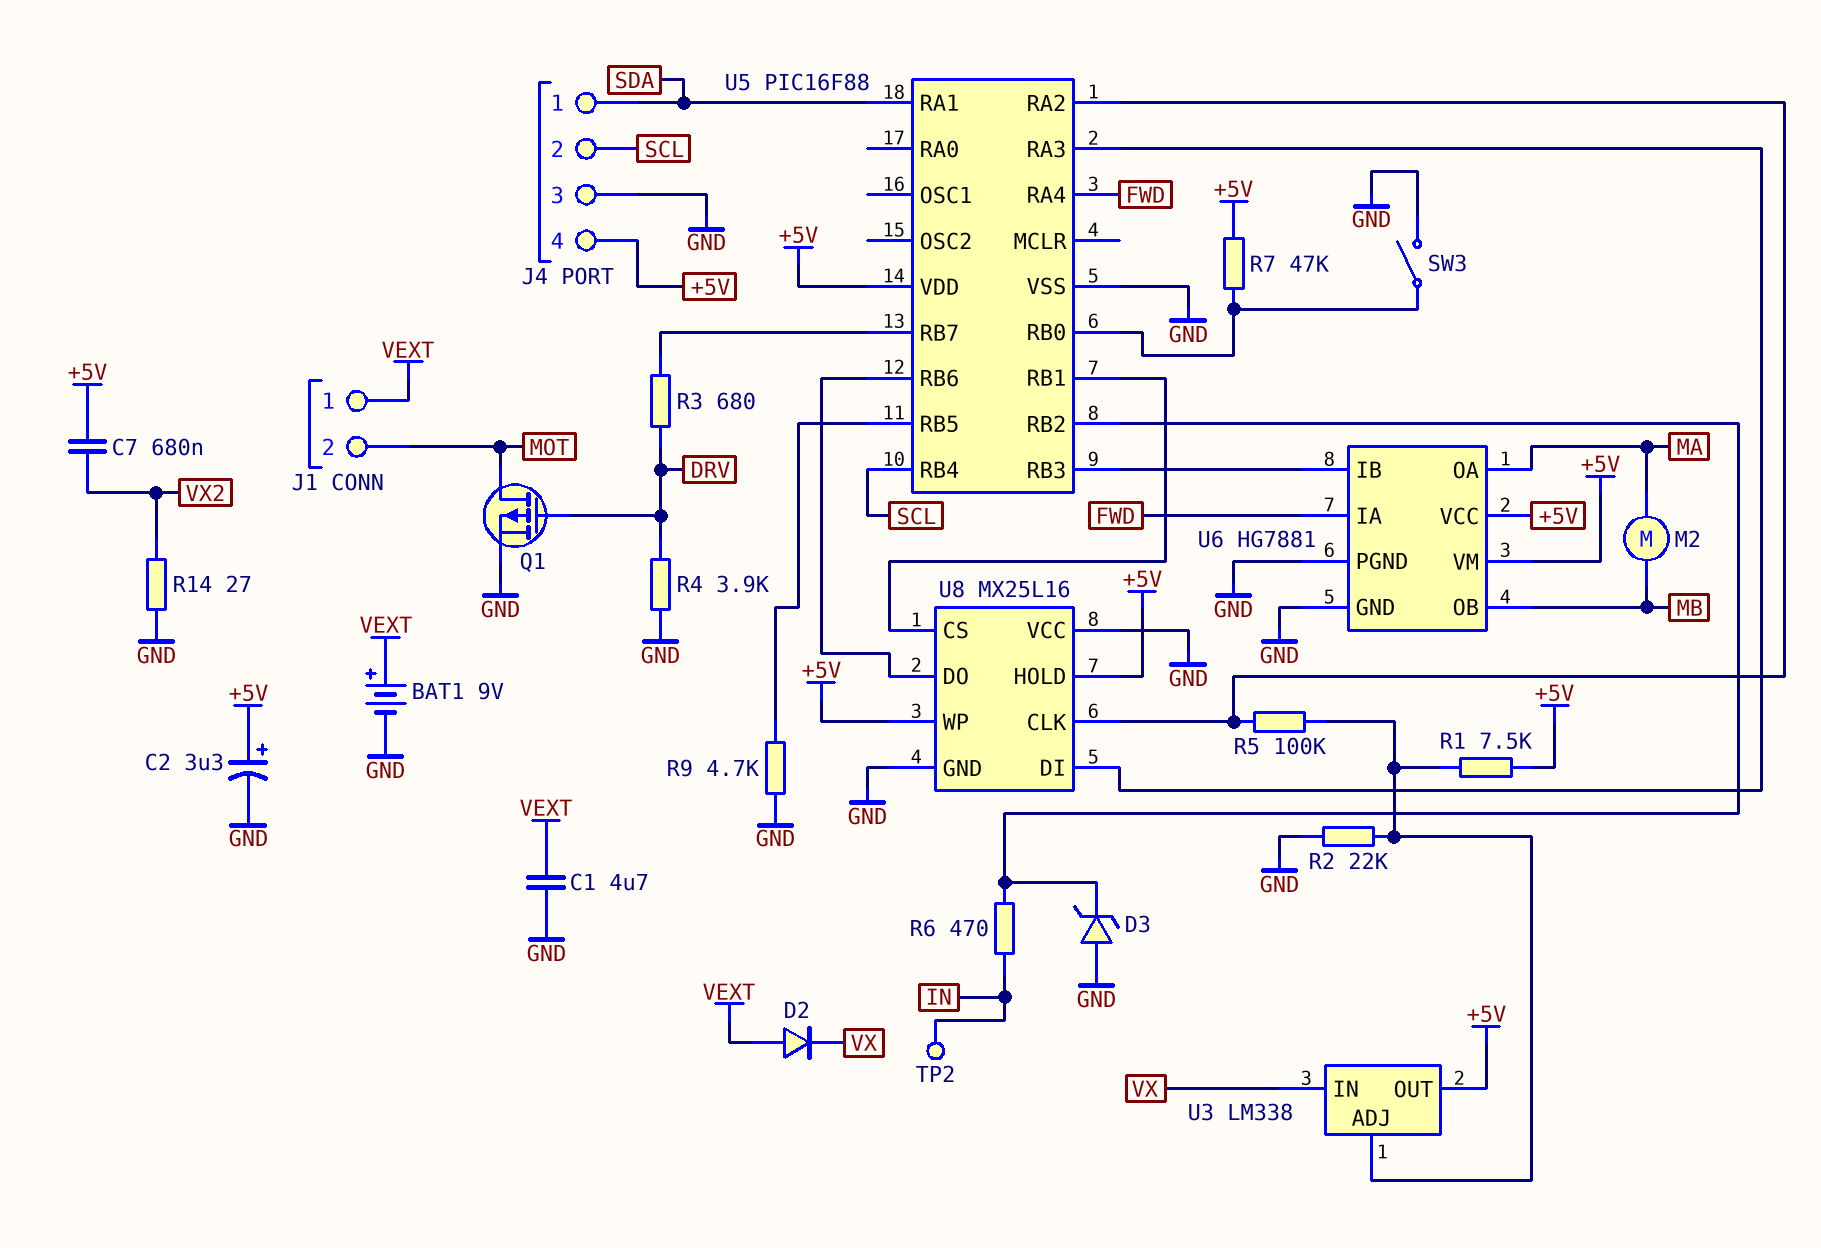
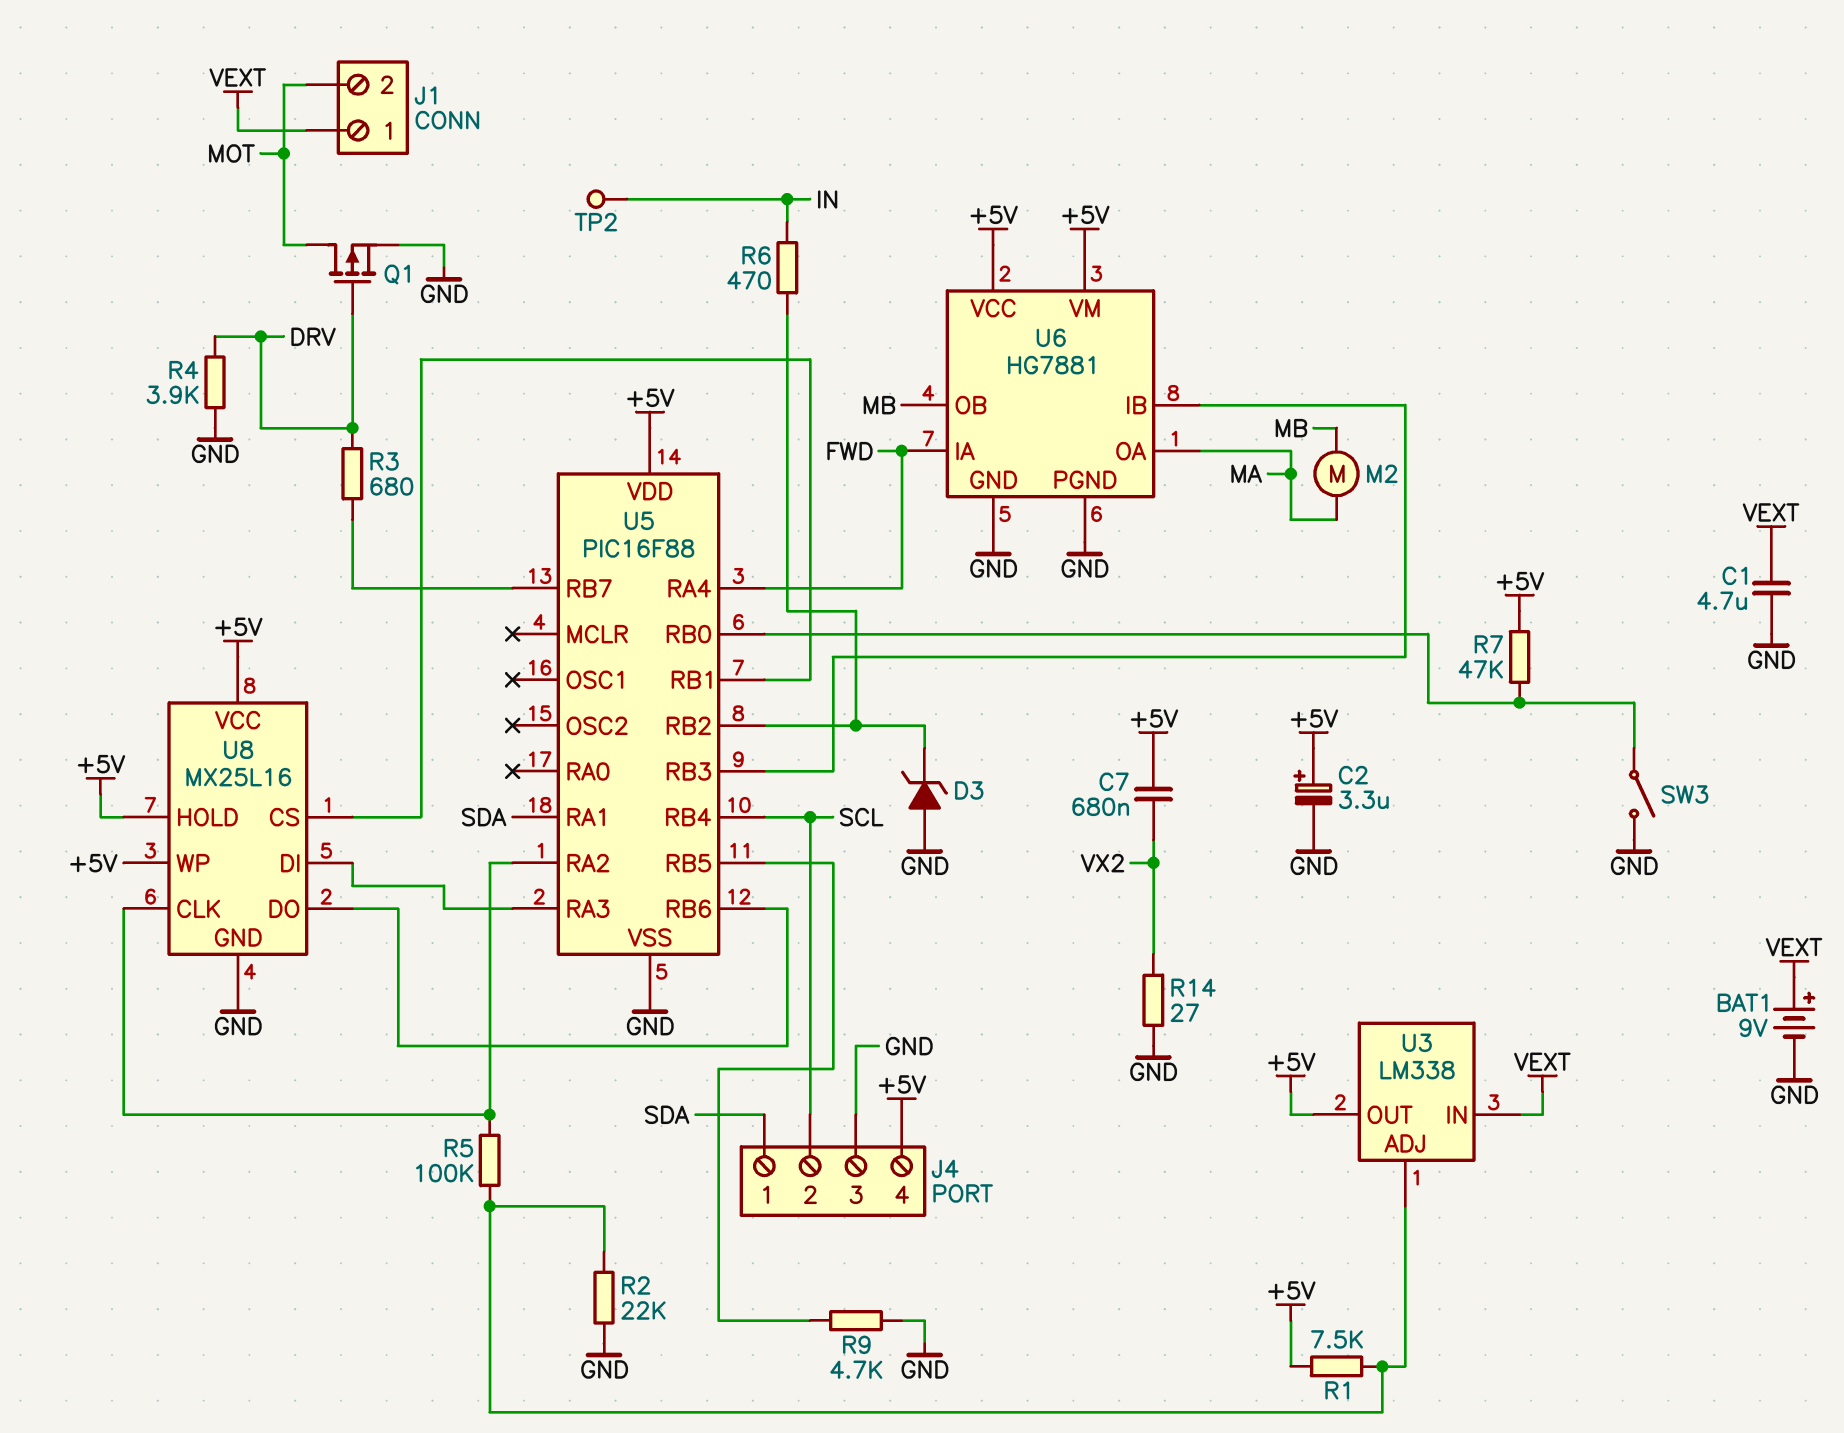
D2: diode (A VEXT, K VX) -> none
U3 pin IN: VX -> VEXT
U8 pin VCC: GND -> +5V

